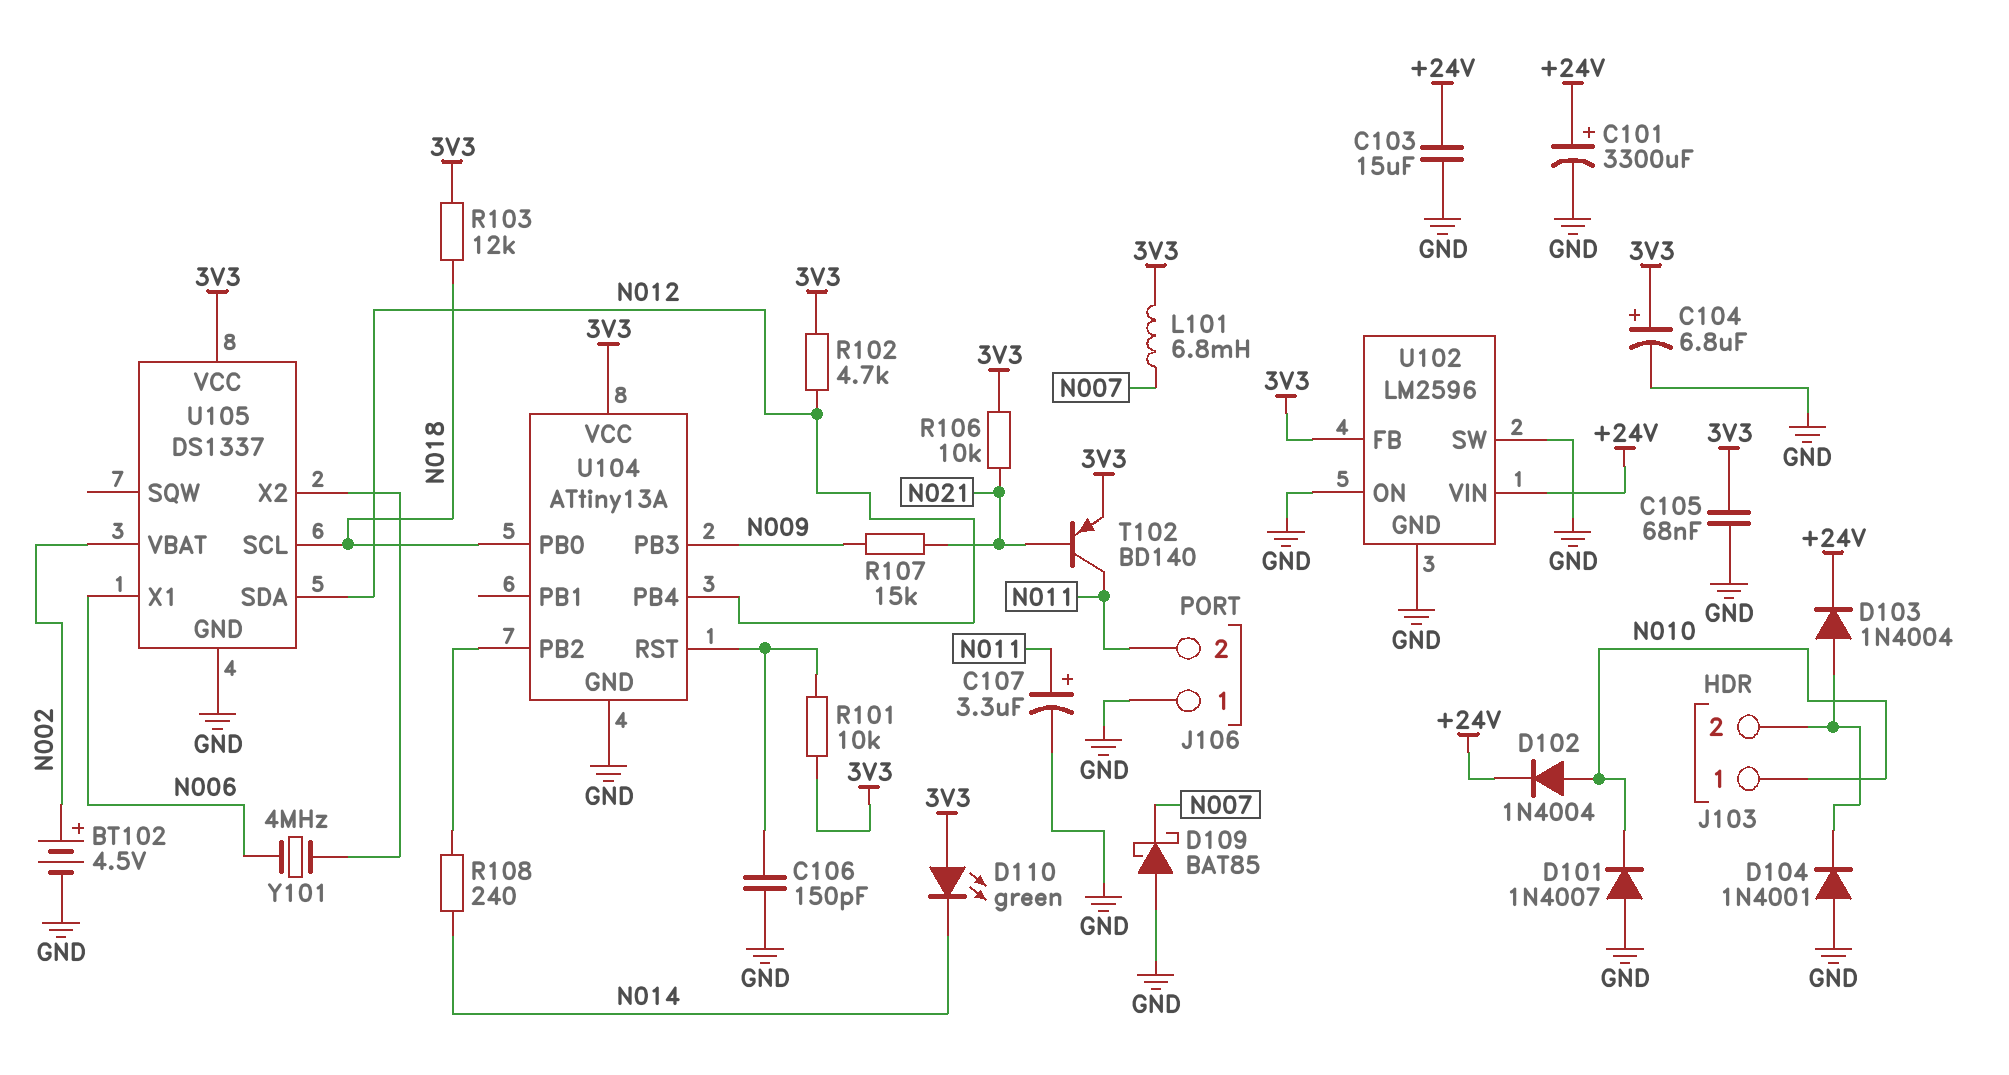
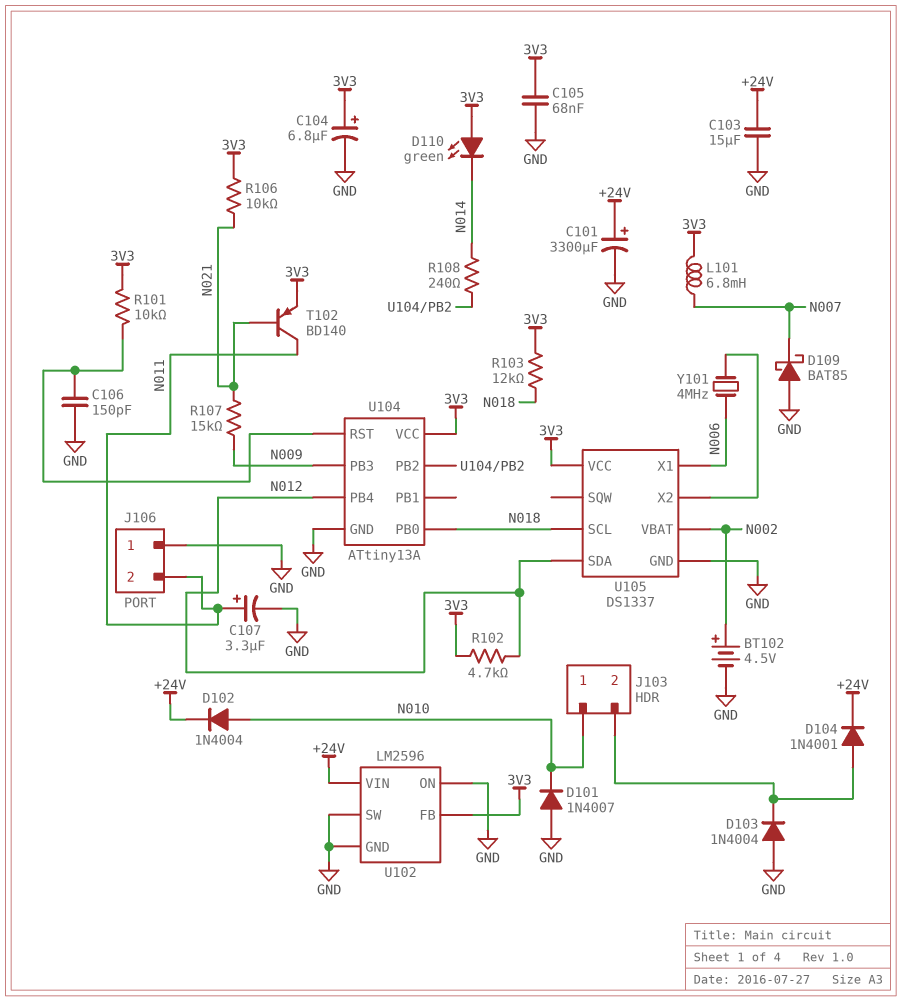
D103: diode 1N4004 (A J103/2, K +24V) -> diode 1N4004 (A GND, K J103/2)
D104: diode 1N4001 (A GND, K J103/2) -> diode 1N4001 (A J103/2, K +24V)

